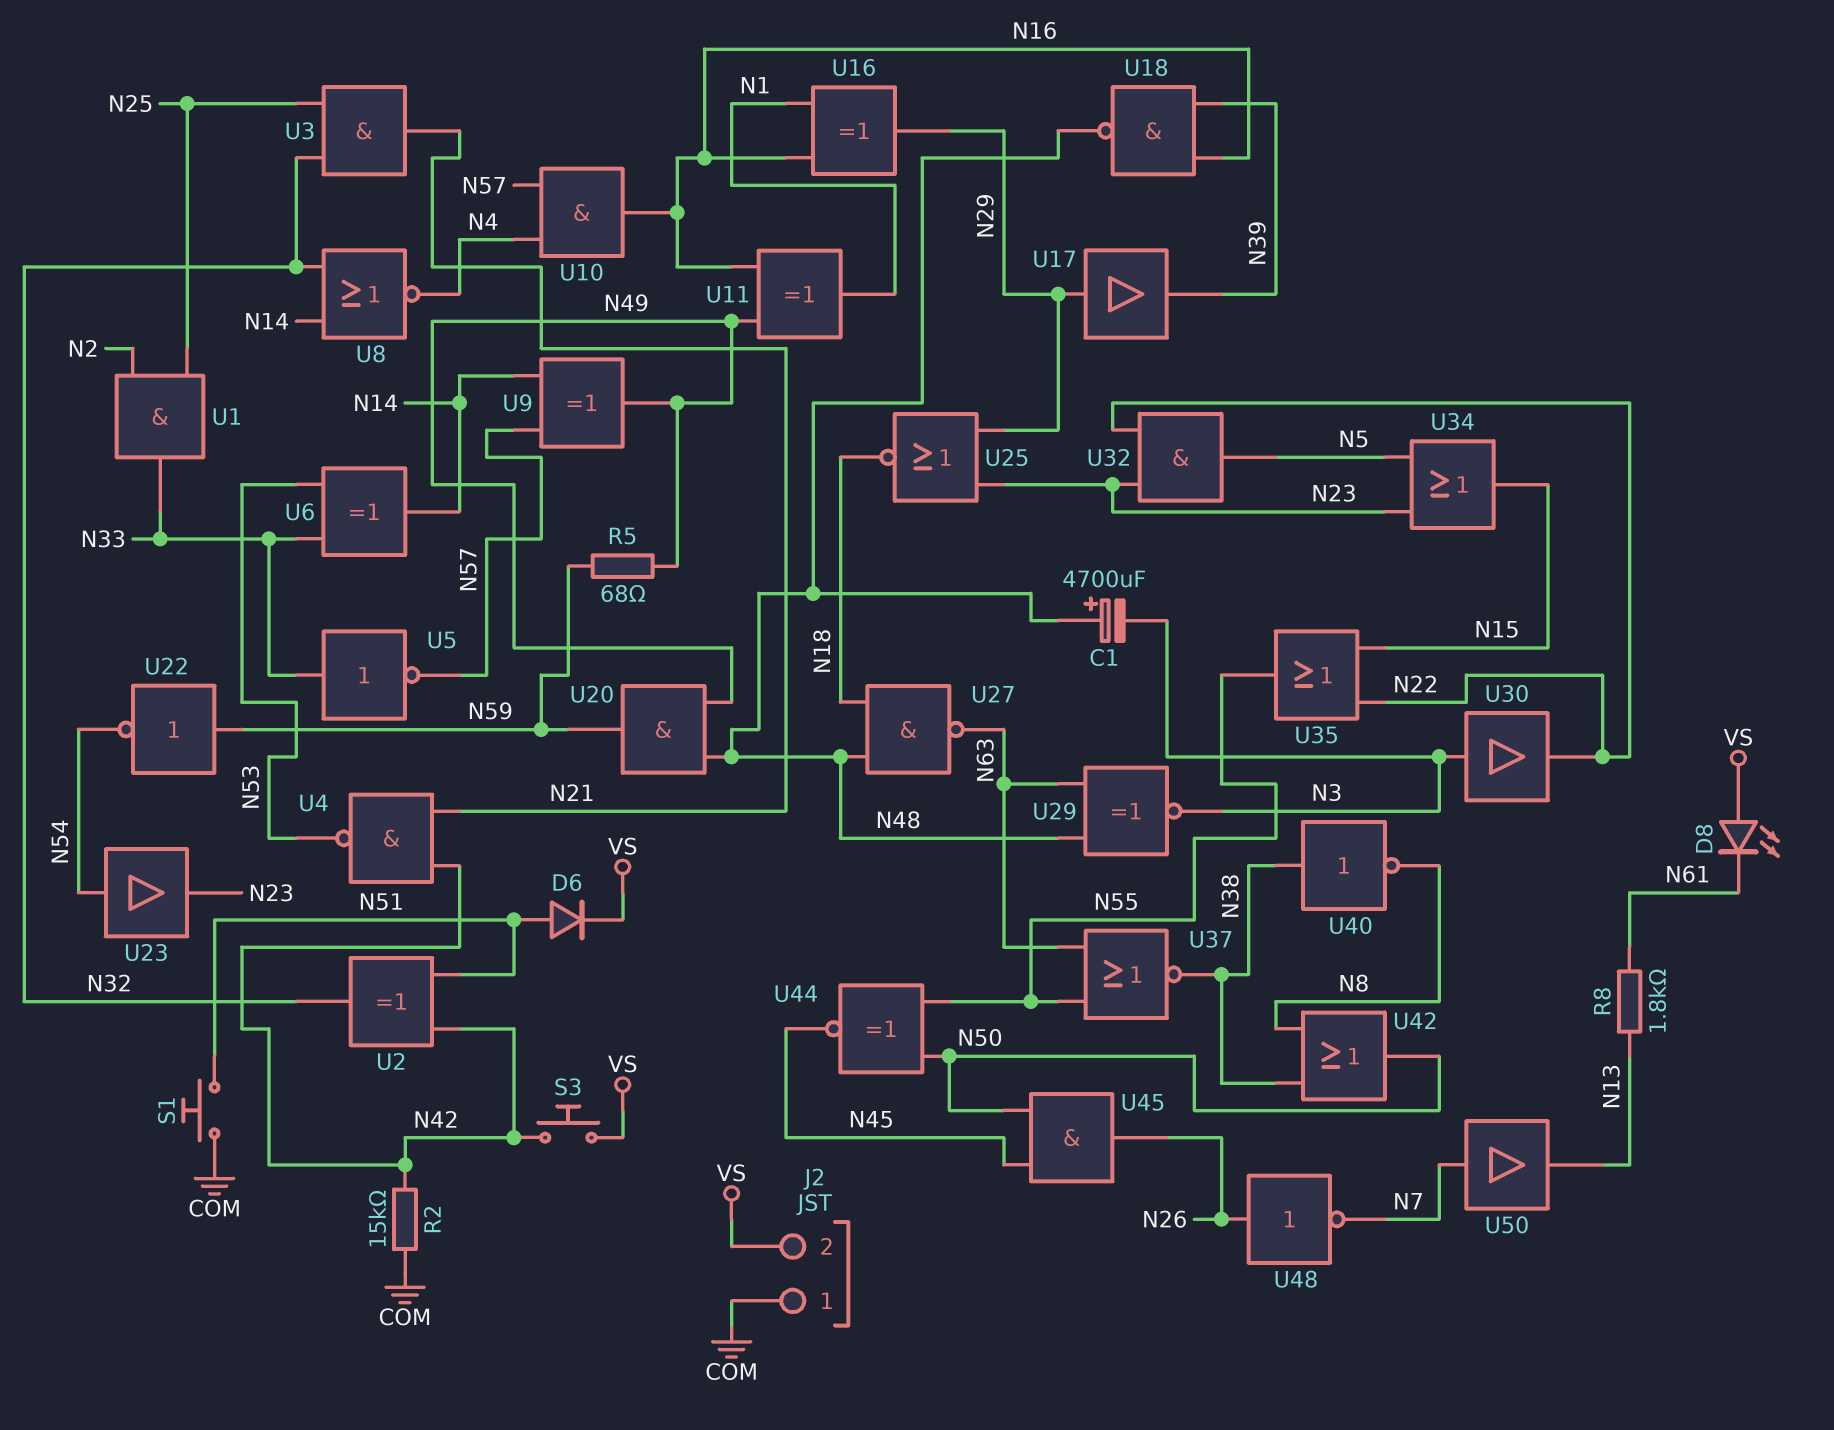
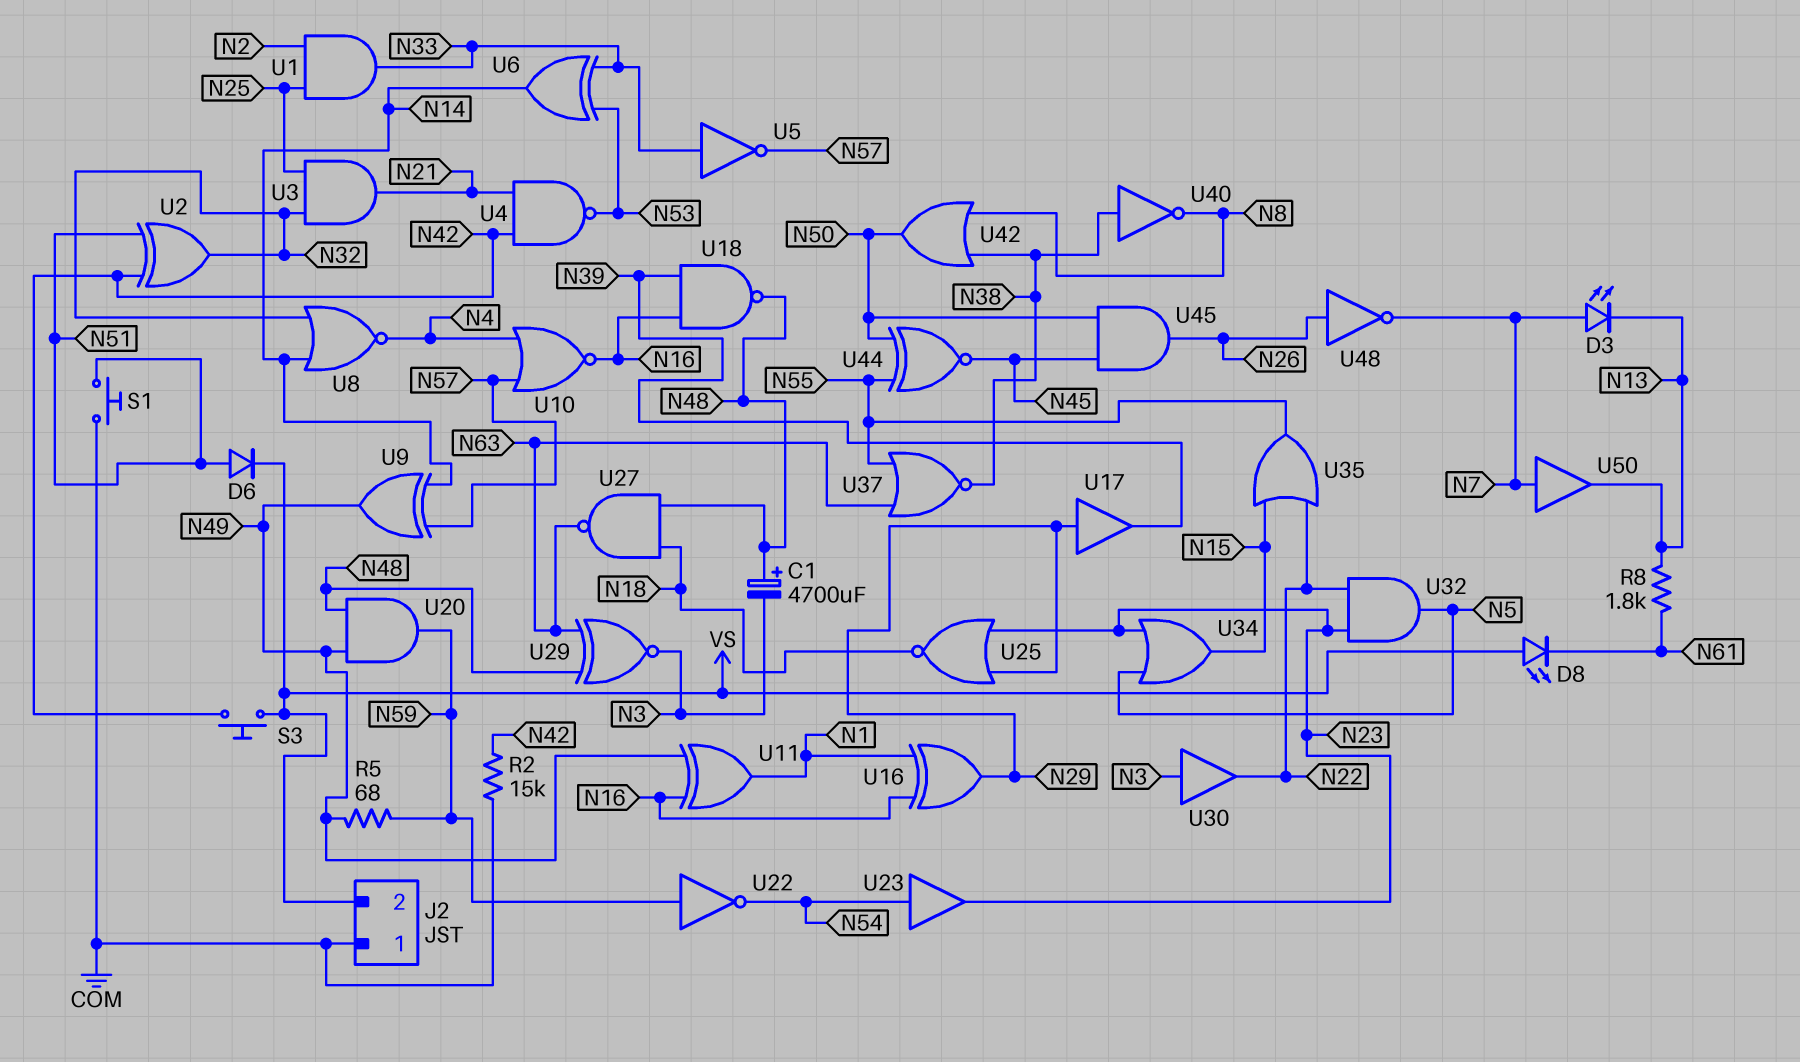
D3: none -> LED (A N7, K N13)
U10: AND (in N4, in N57, out N16) -> NOR (in N4, in N57, out N16)

